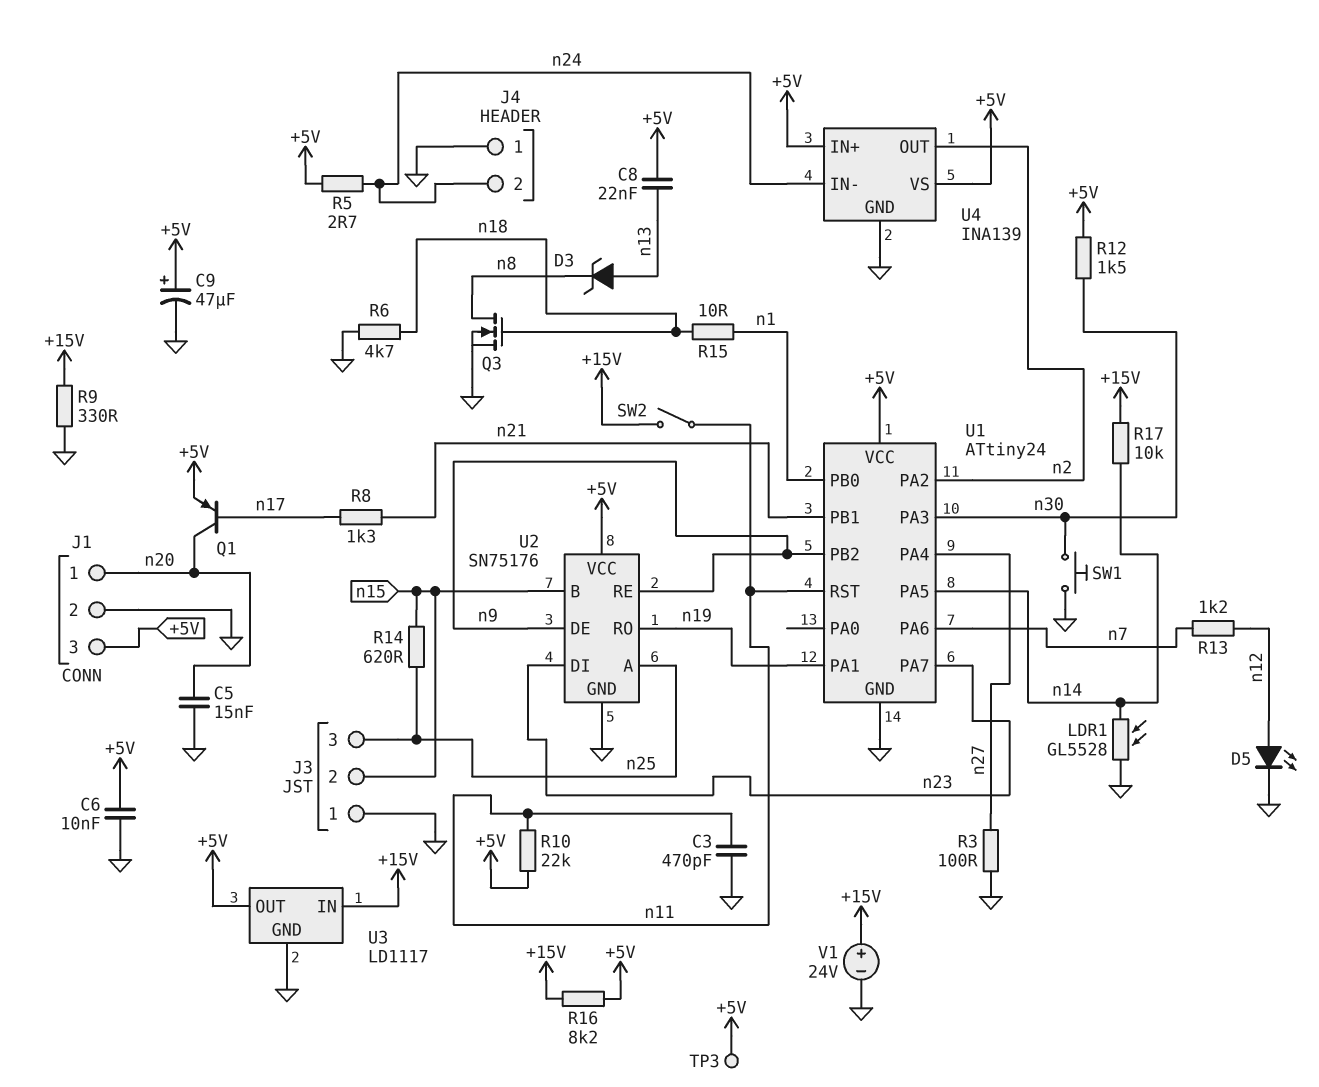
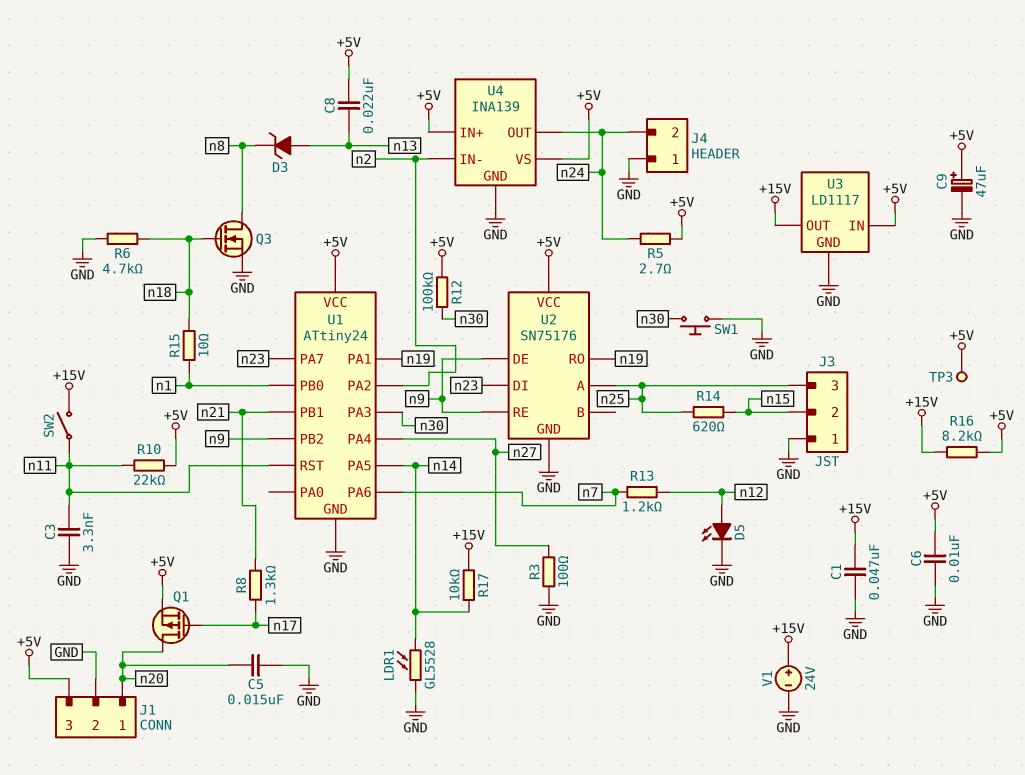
C1: none -> 47nF (+15V, GND)
C3: 470pF (GND, n11) -> 3.3nF (GND, n11)
Q1: PNP (B n17, C n20, E +5V) -> PMOS (G n17, D n20, S +5V)
R9: 330 (+15V, GND) -> none
R12: 1.5k (+5V, n30) -> 100k (+5V, n30)
U2 pin B: n15 -> none
U3 pin IN: +15V -> +5V
U3 pin OUT: +5V -> +15V
U4 pin IN-: n24 -> n2
U4 pin OUT: n2 -> n24

